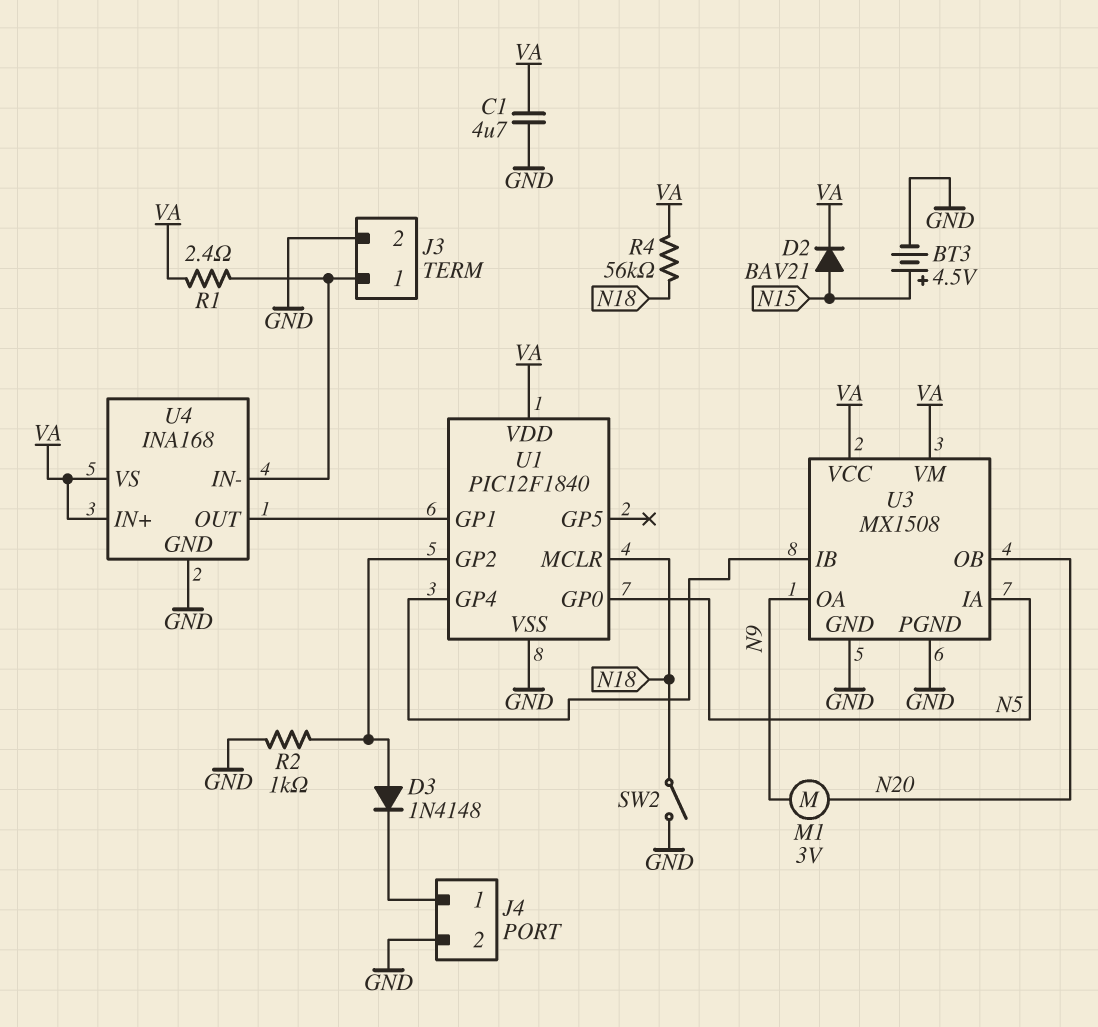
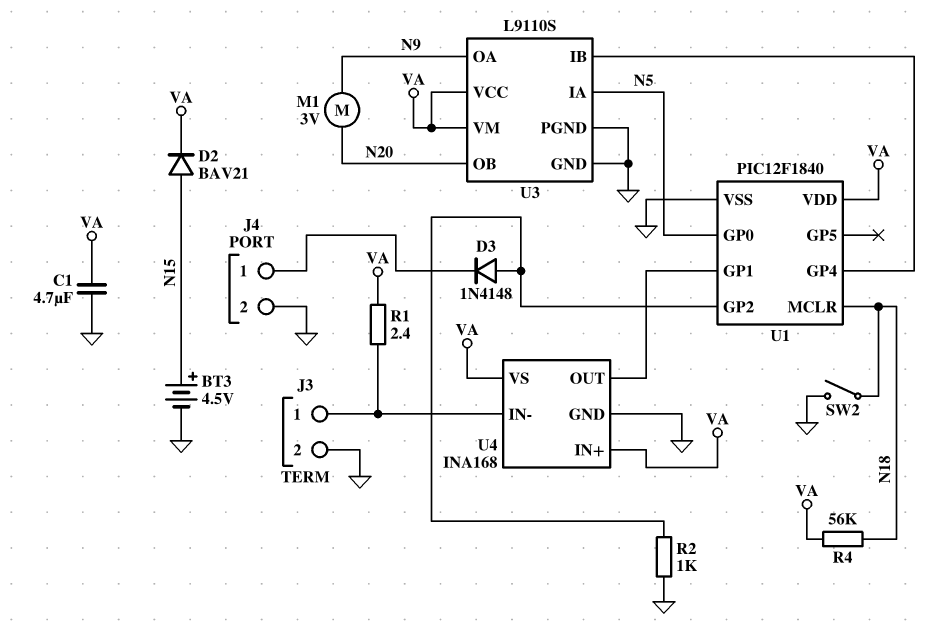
U3: MX1508 -> L9110S

